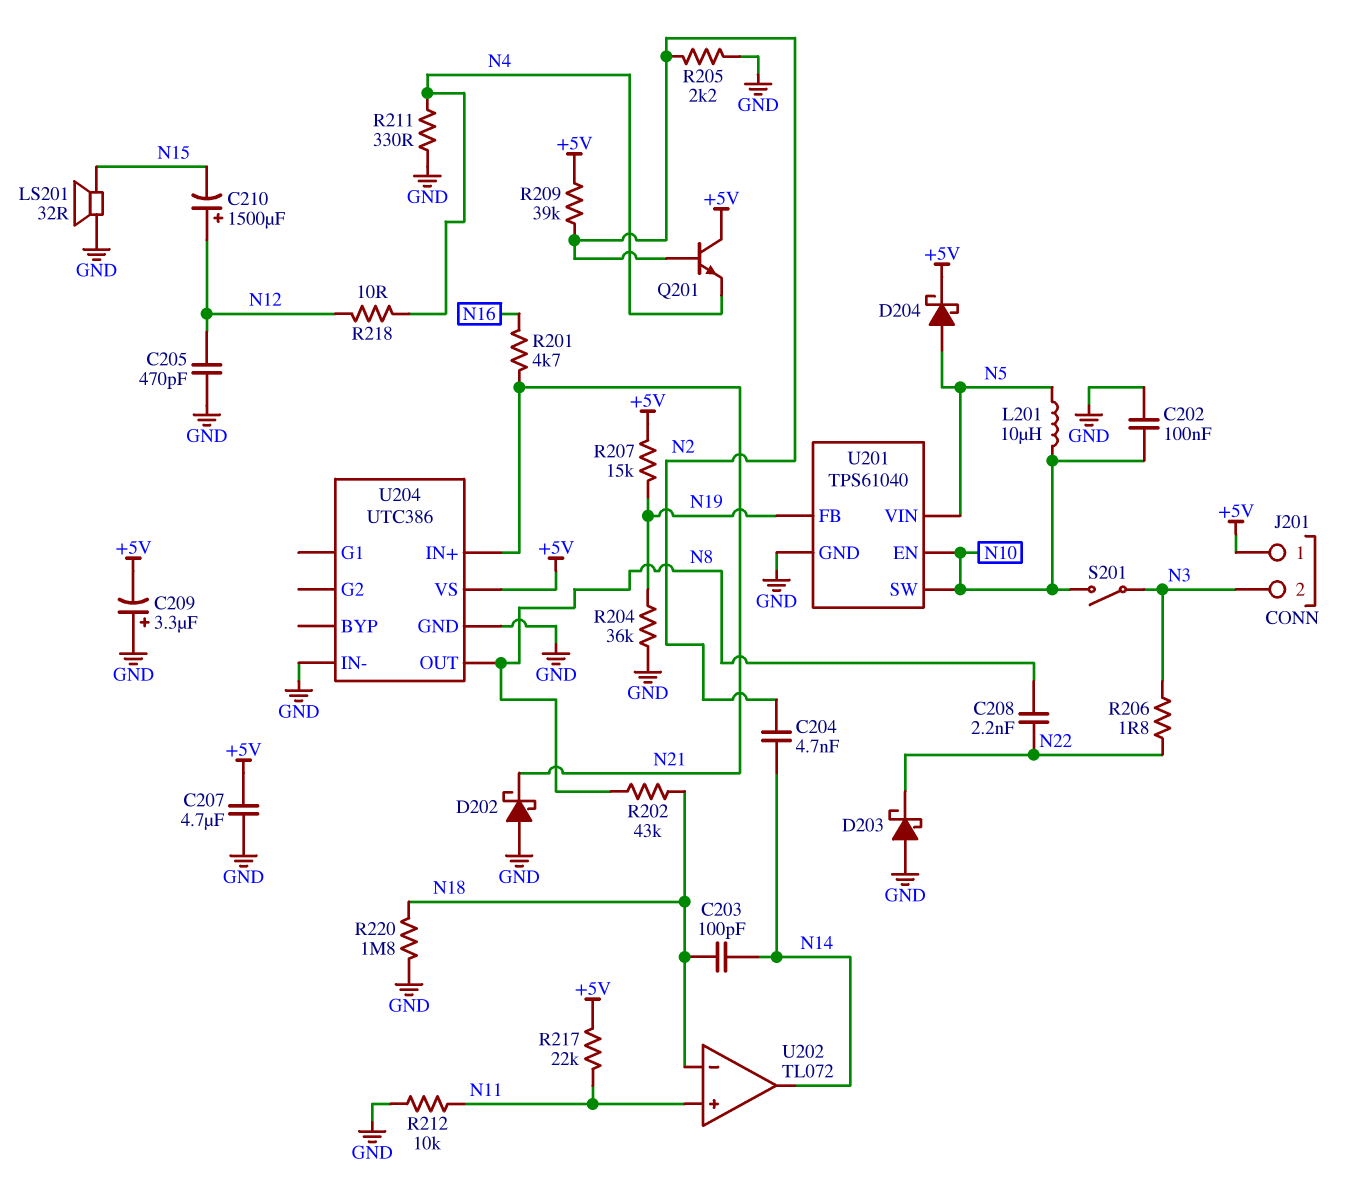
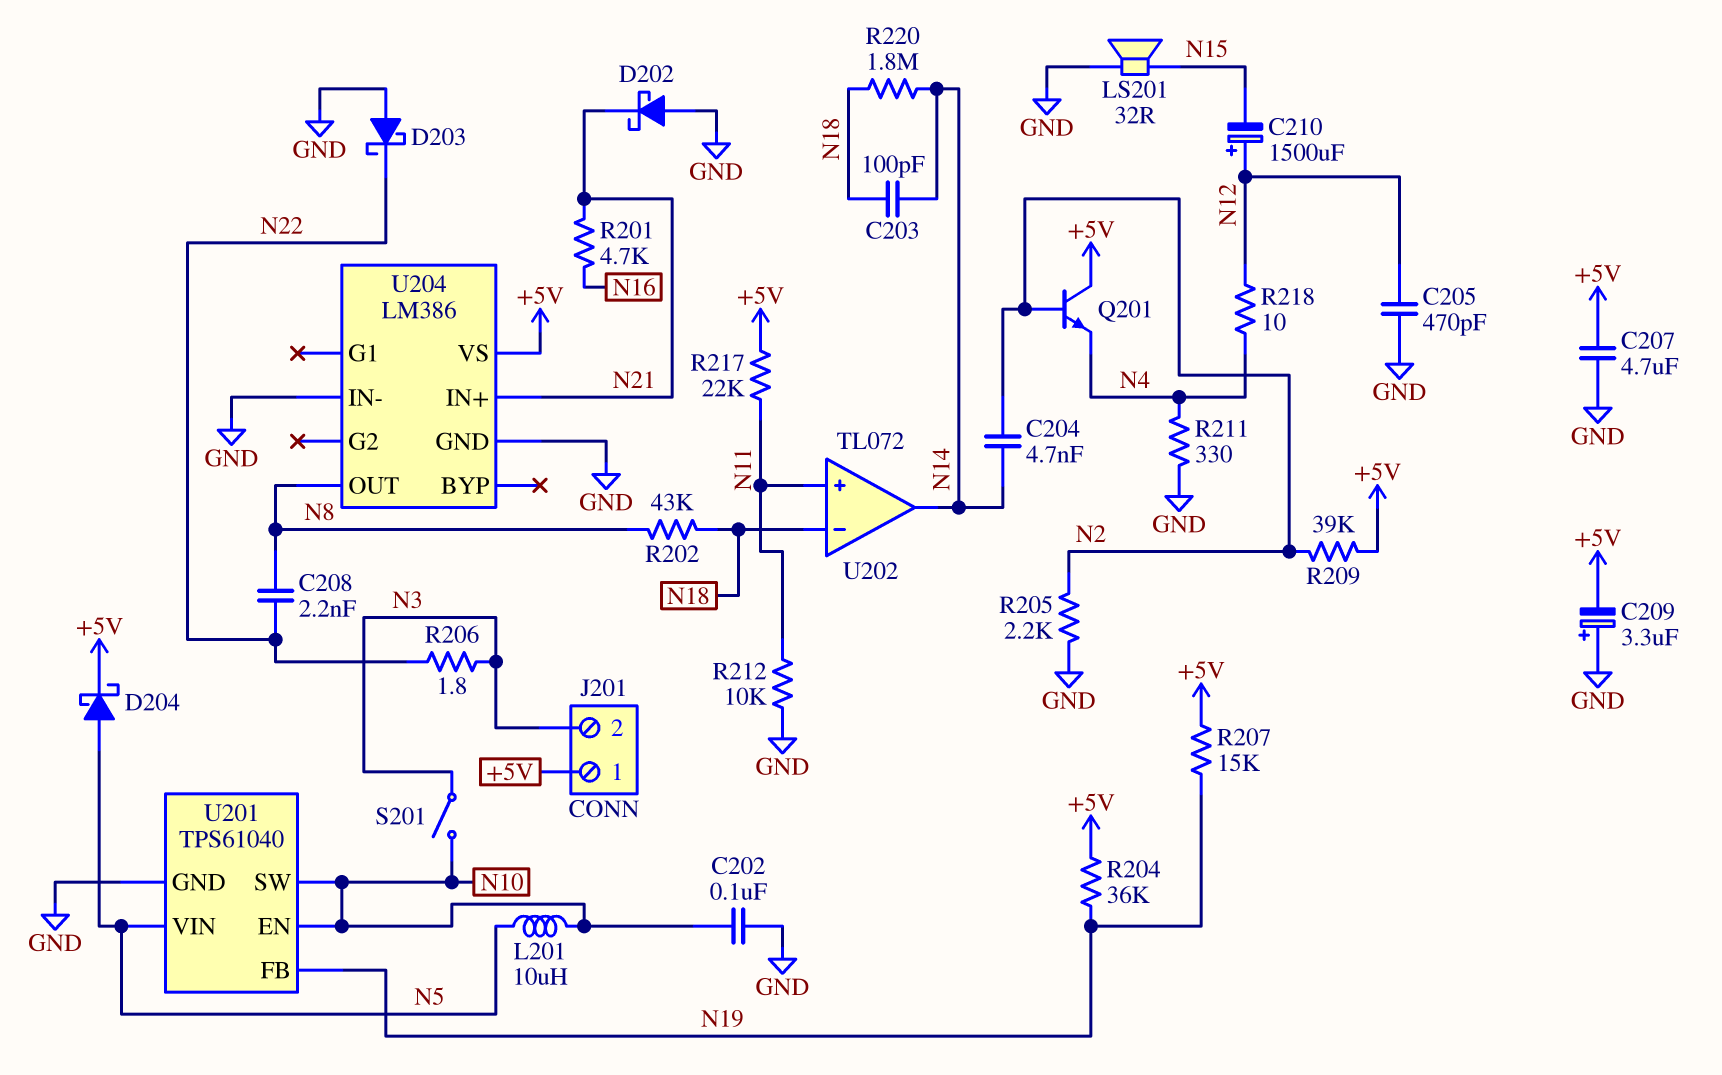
R204: 36k (GND, N19) -> 36k (+5V, N19)
R220: 1.8M (GND, N18) -> 1.8M (N14, N18)
U204: UTC386 -> LM386

